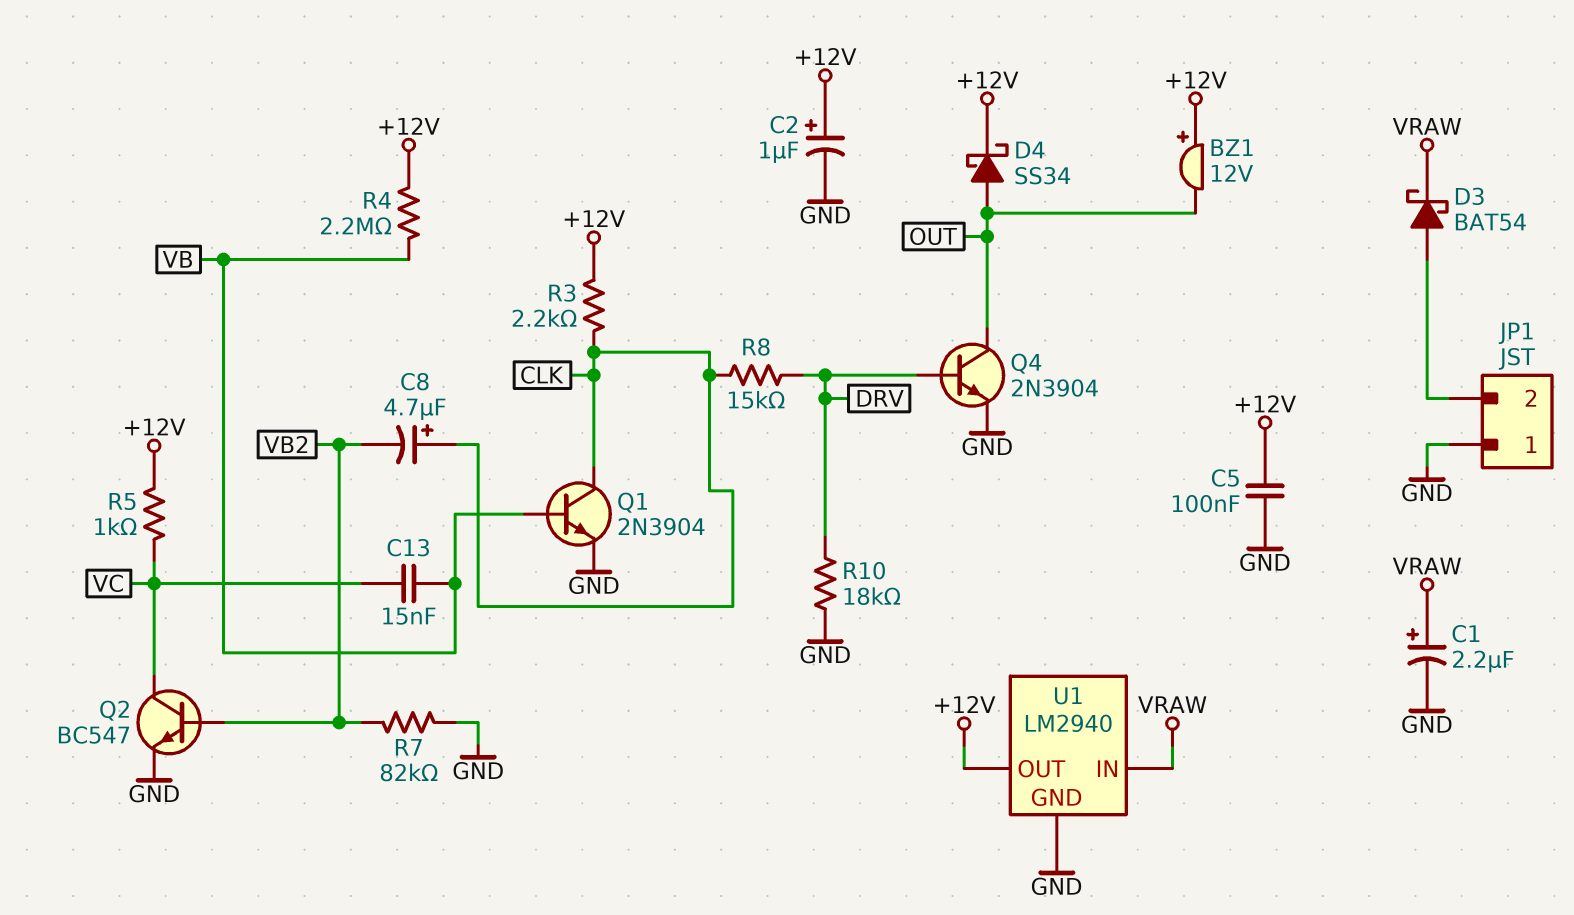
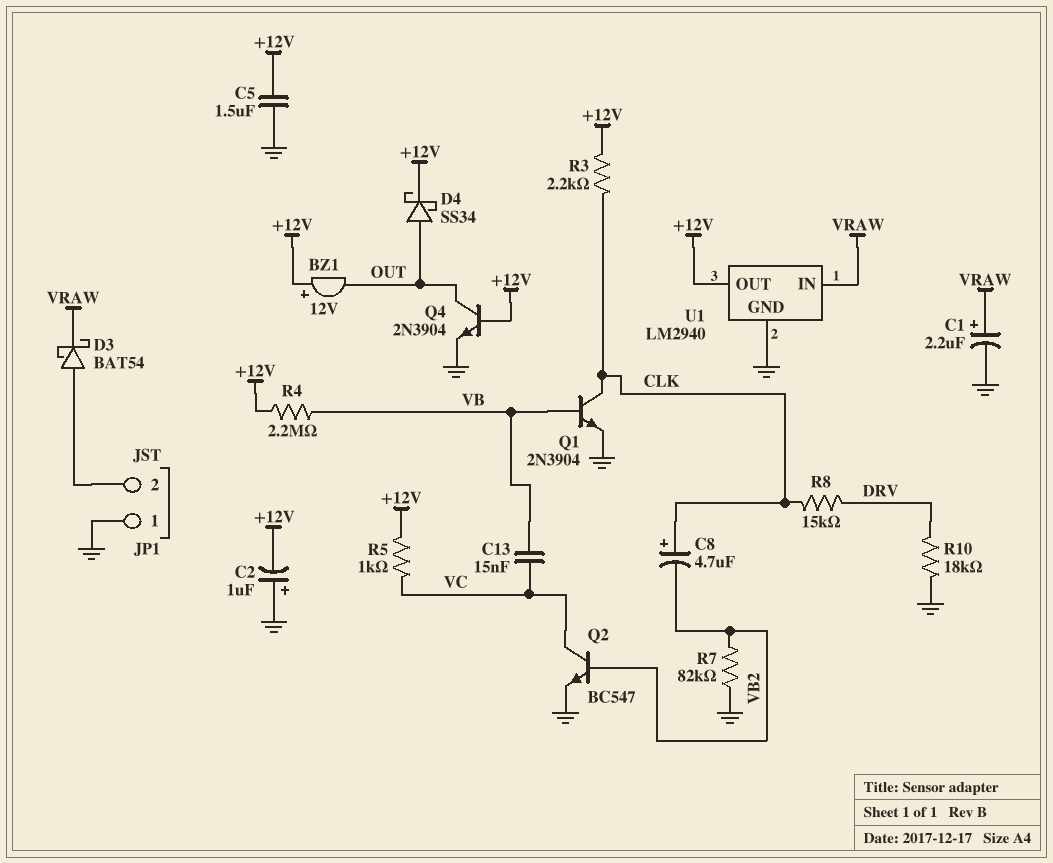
C2: 1uF (plus +12V, minus GND) -> 1uF (plus GND, minus +12V)
C5: 100nF (+12V, GND) -> 1.5uF (+12V, GND)
Q4: NPN 2N3904 (B DRV, C OUT, E GND) -> NPN 2N3904 (B +12V, C OUT, E GND)

